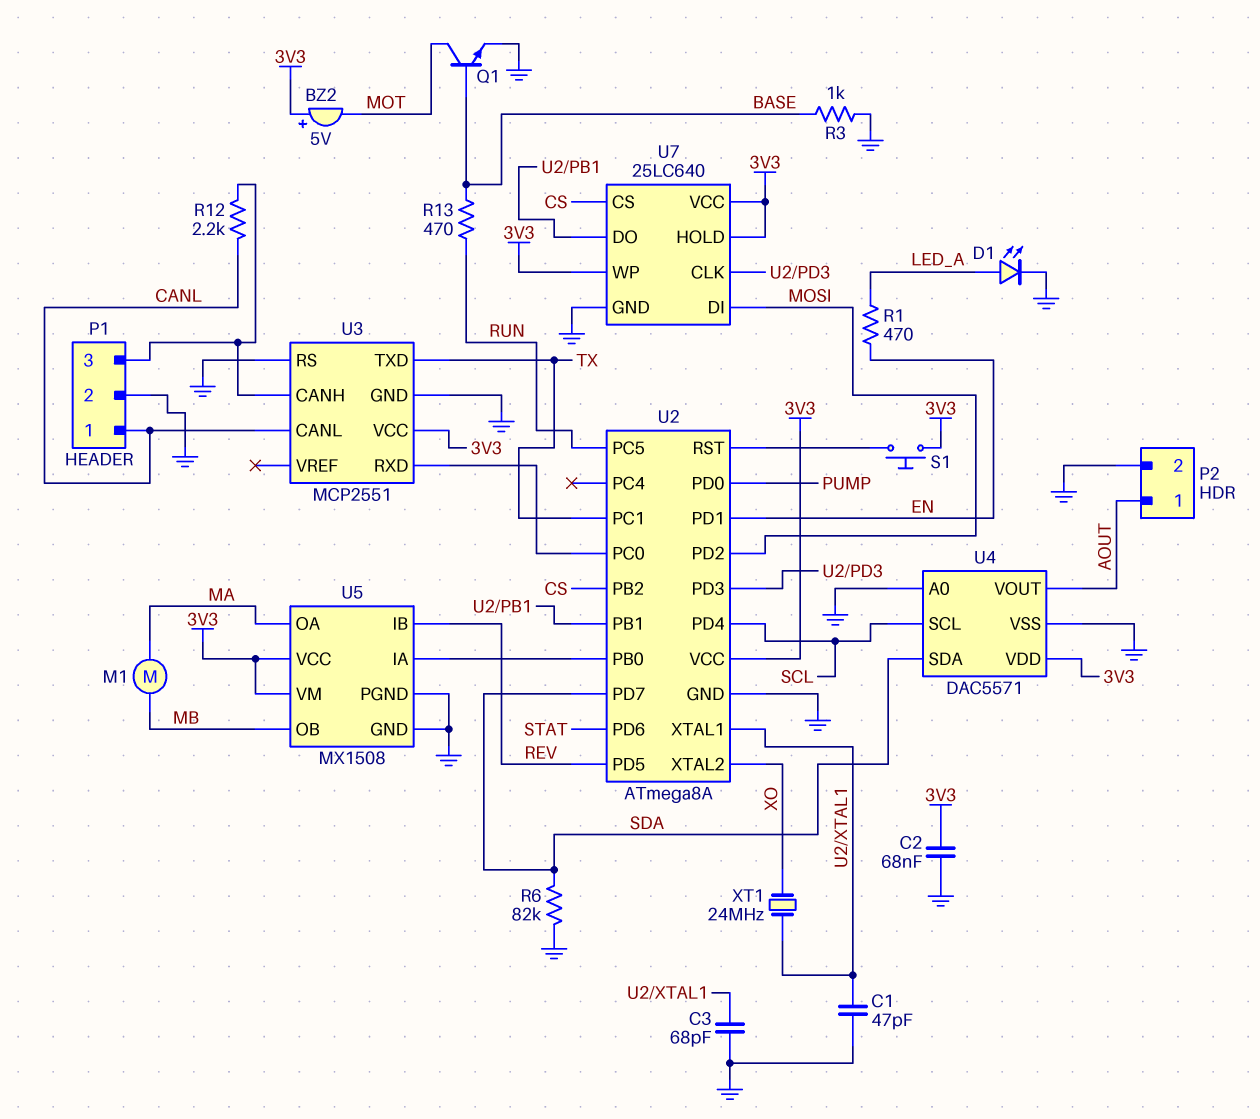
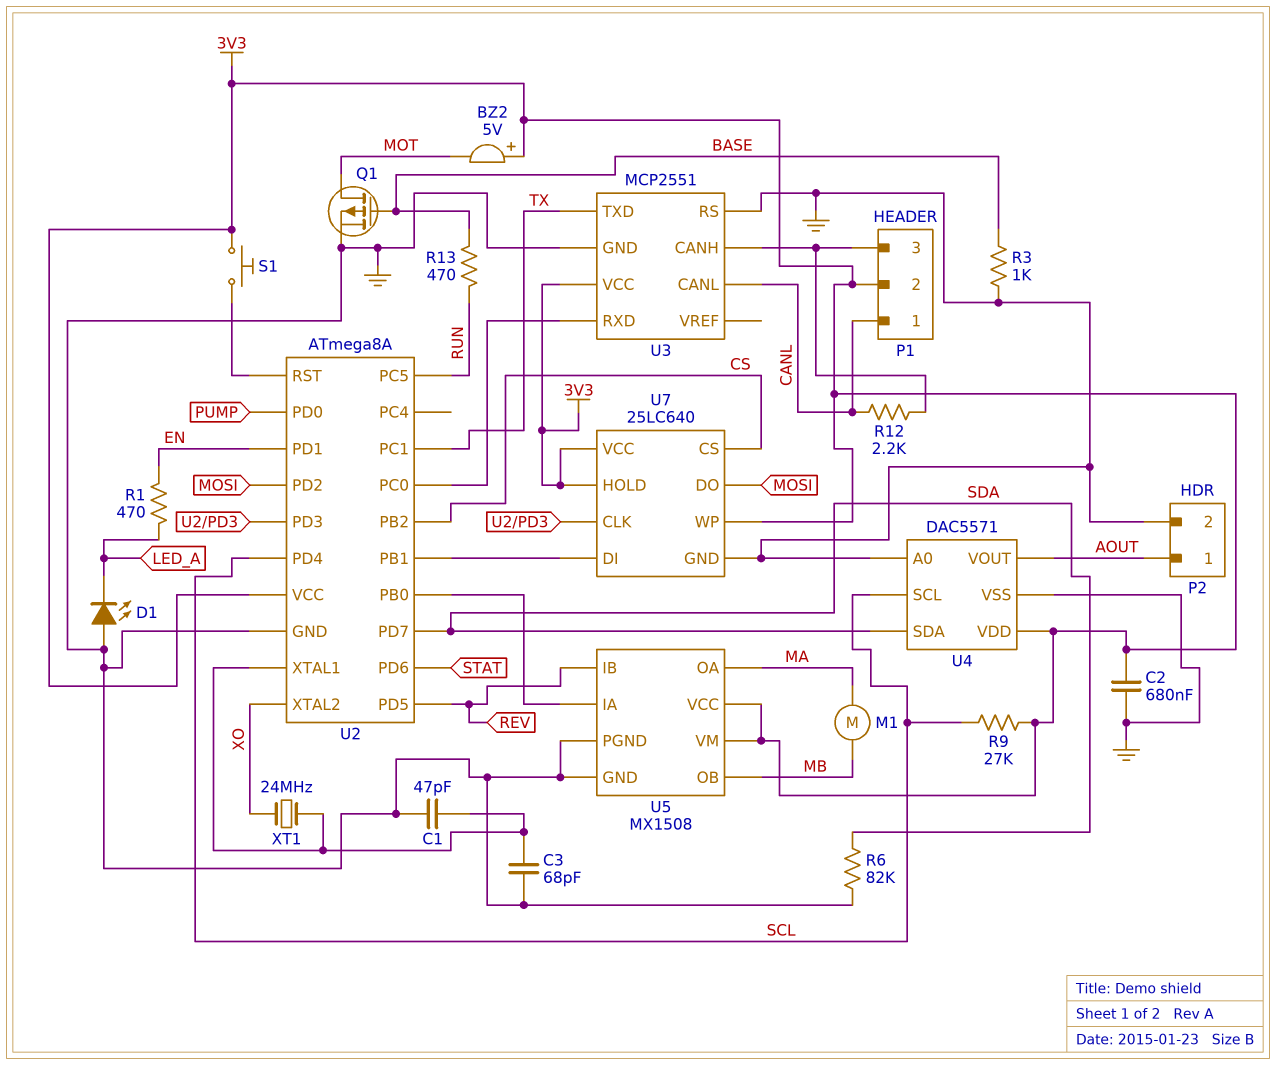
C2: 68nF (3V3, GND) -> 680nF (3V3, GND)
D1: LED (A LED_A, K GND) -> LED (A GND, K LED_A)
P1 pin 2: GND -> 3V3
Q1: NPN (B BASE, C MOT, E GND) -> PMOS (G BASE, D MOT, S GND)
R9: none -> 27k (3V3, SCL)
U7 pin DI: MOSI -> U2/PB1
U7 pin DO: U2/PB1 -> MOSI

